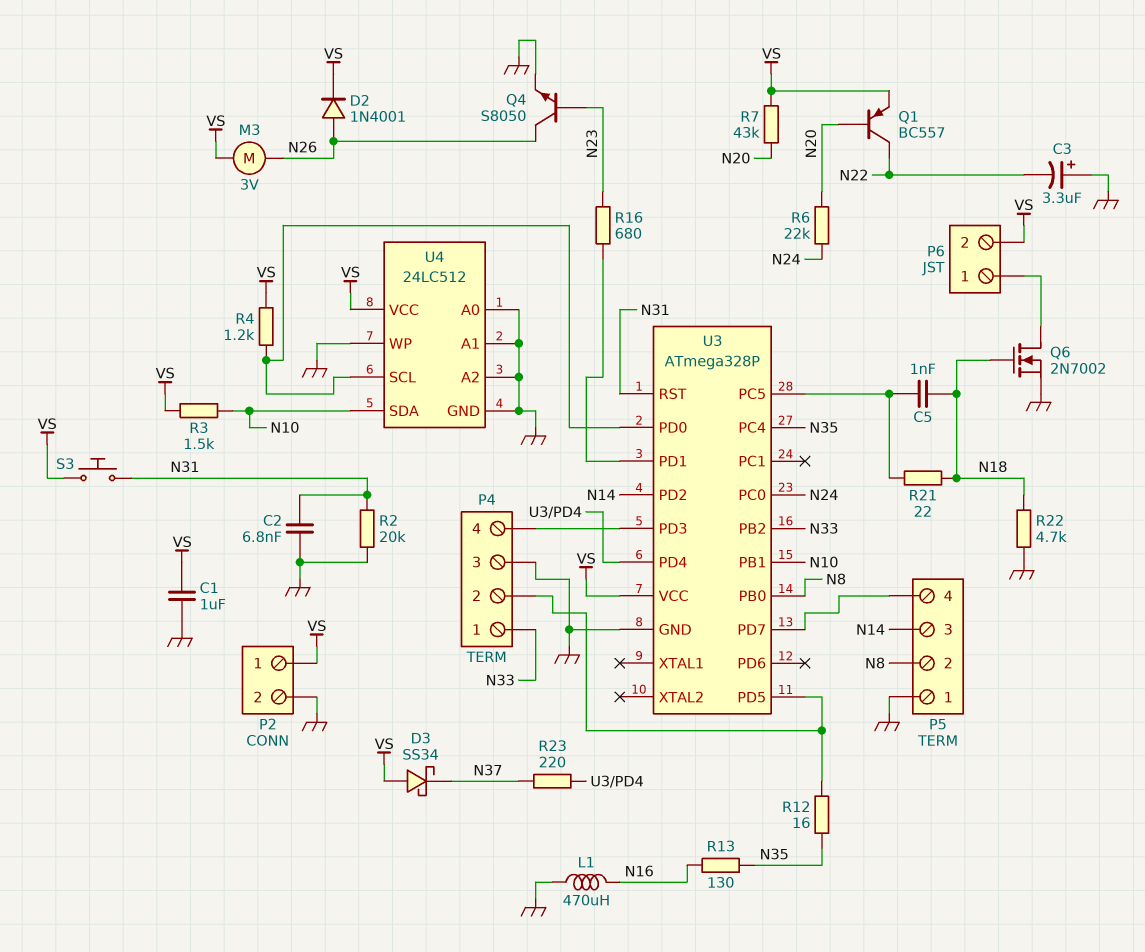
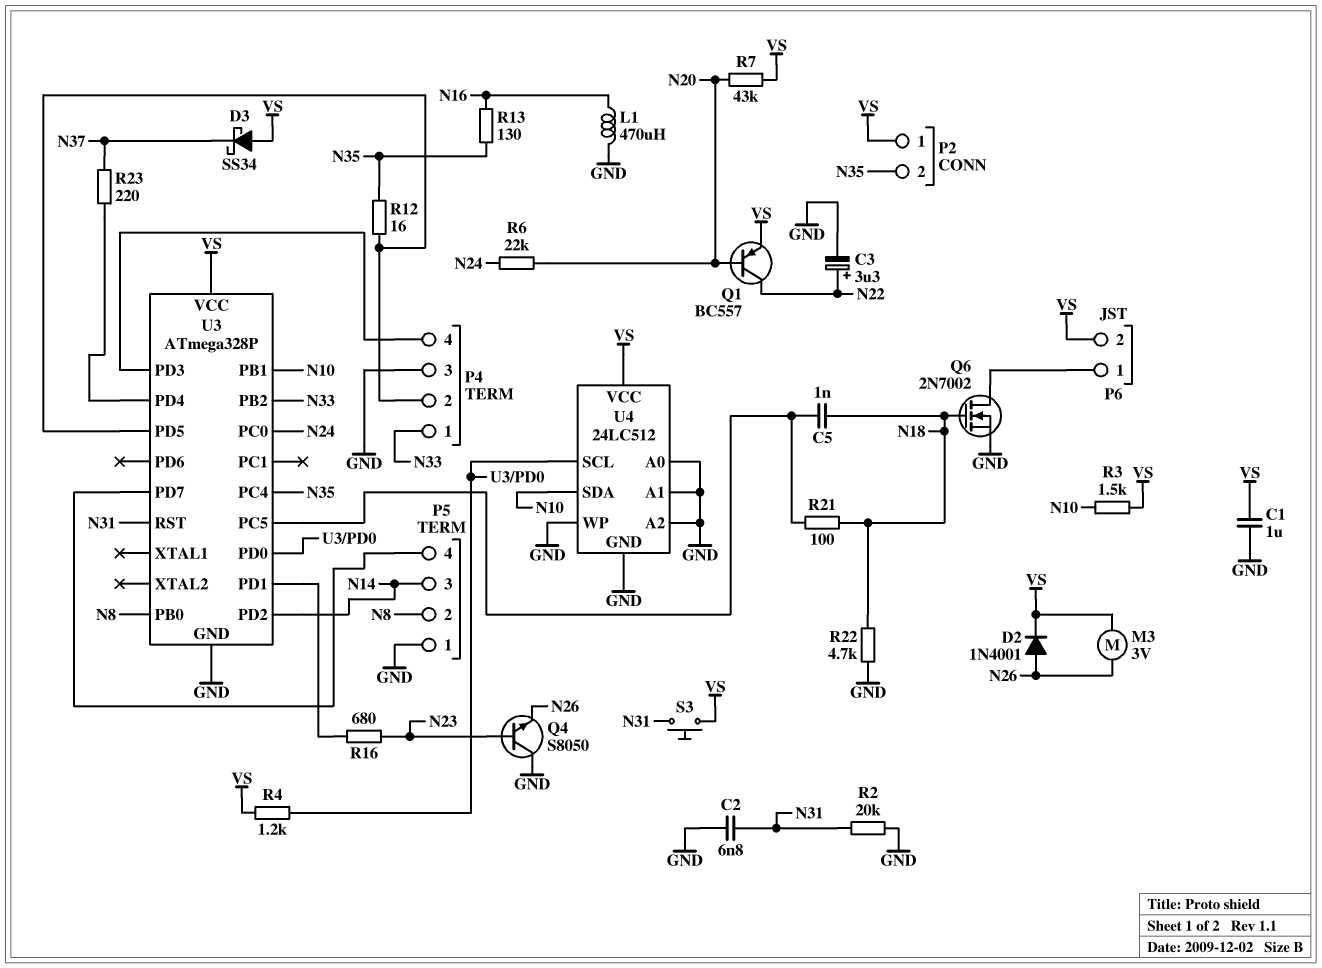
C3: 3.3uF (plus GND, minus N22) -> 3.3uF (plus N22, minus GND)
P2 pin 2: GND -> N35
Q4: NPN S8050 (B N23, C N26, E GND) -> NPN S8050 (B N23, C GND, E N26)
R21: 22 (N18, U3/PC5) -> 100 (N18, U3/PC5)

